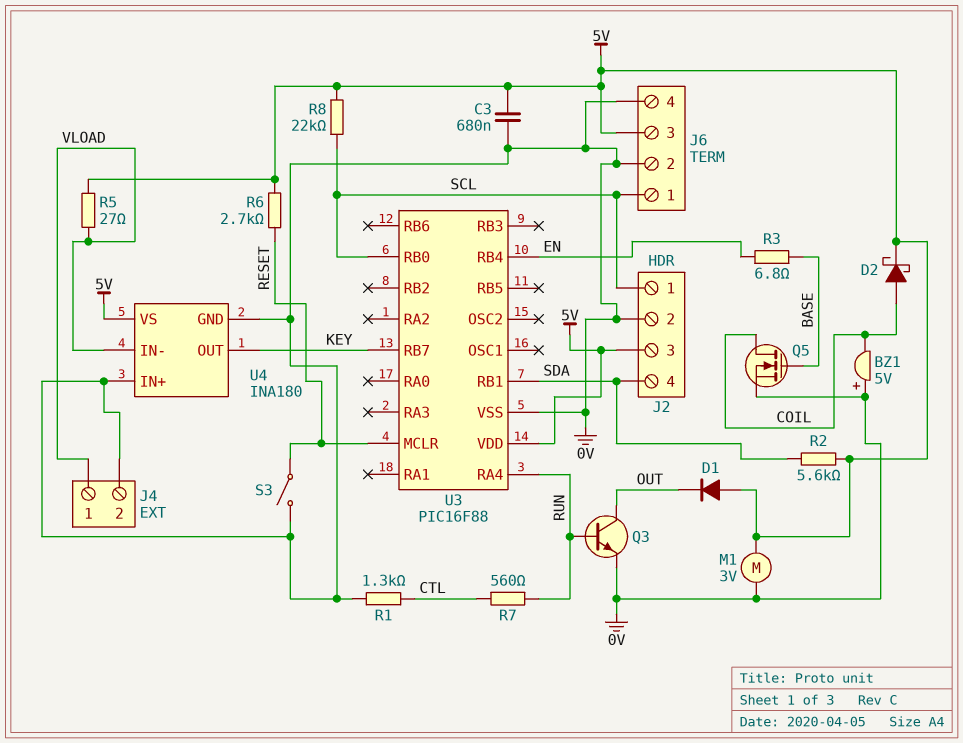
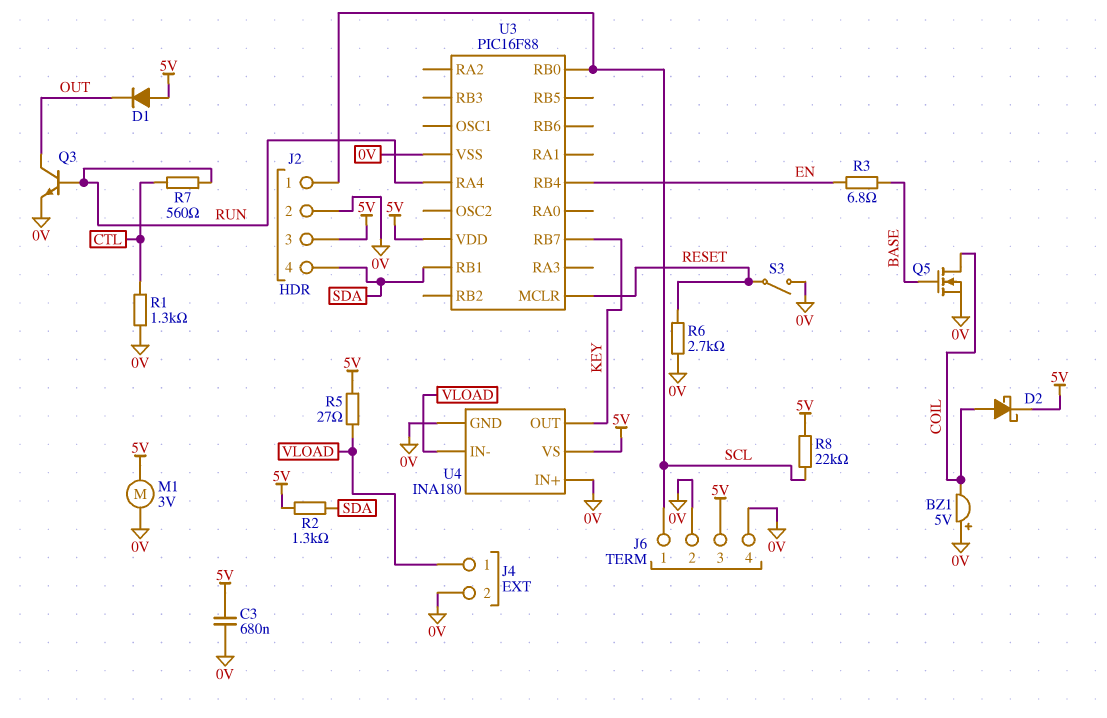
R2: 5.6k (5V, SDA) -> 1.3k (5V, SDA)
R6: 2.7k (5V, RESET) -> 2.7k (0V, RESET)

